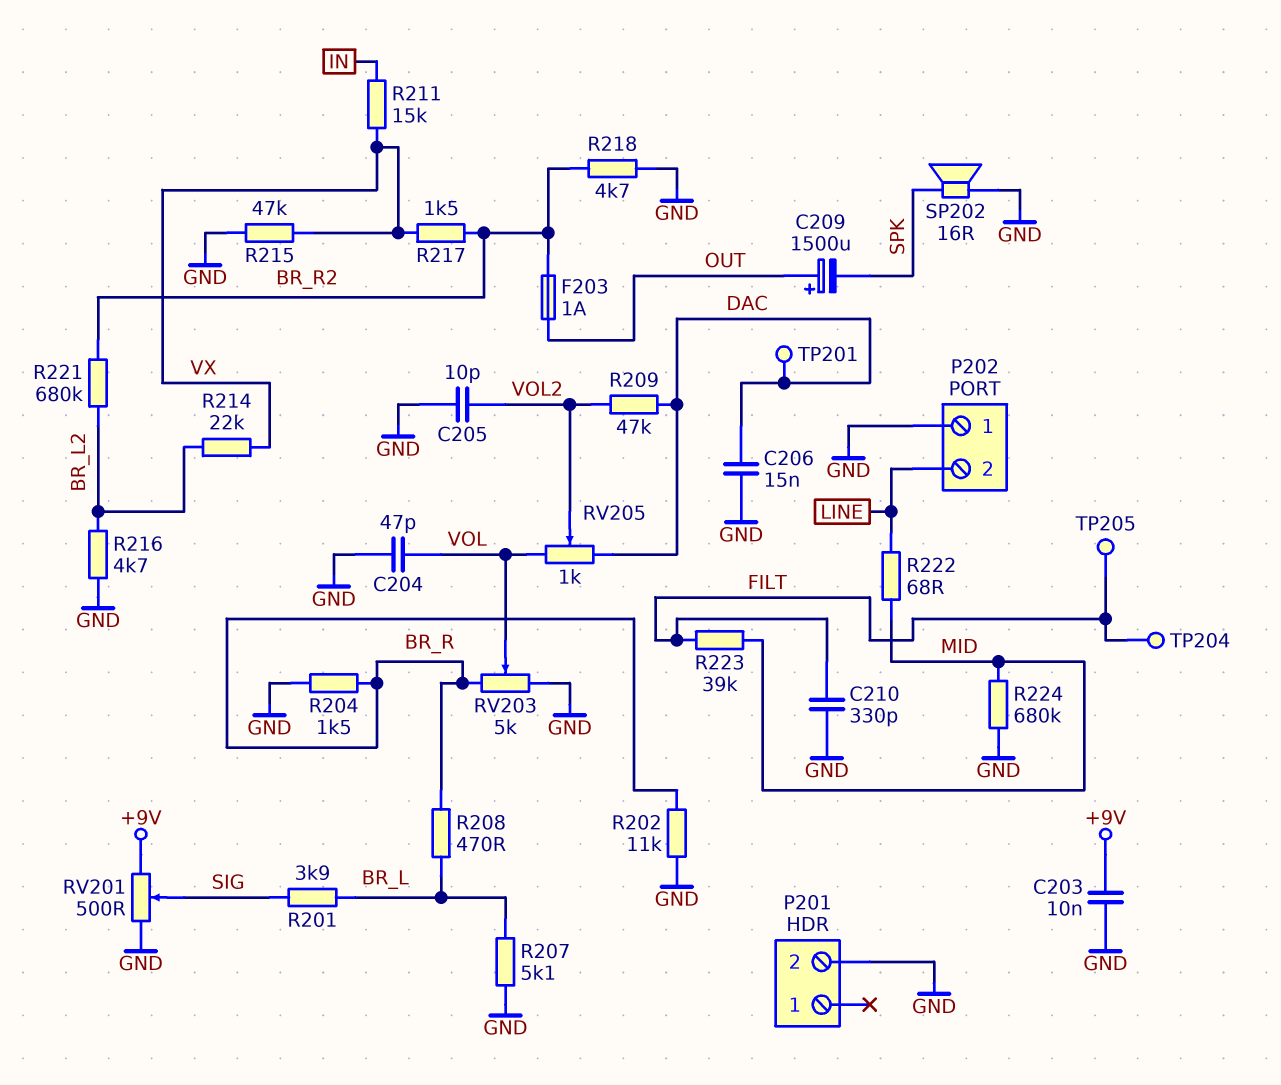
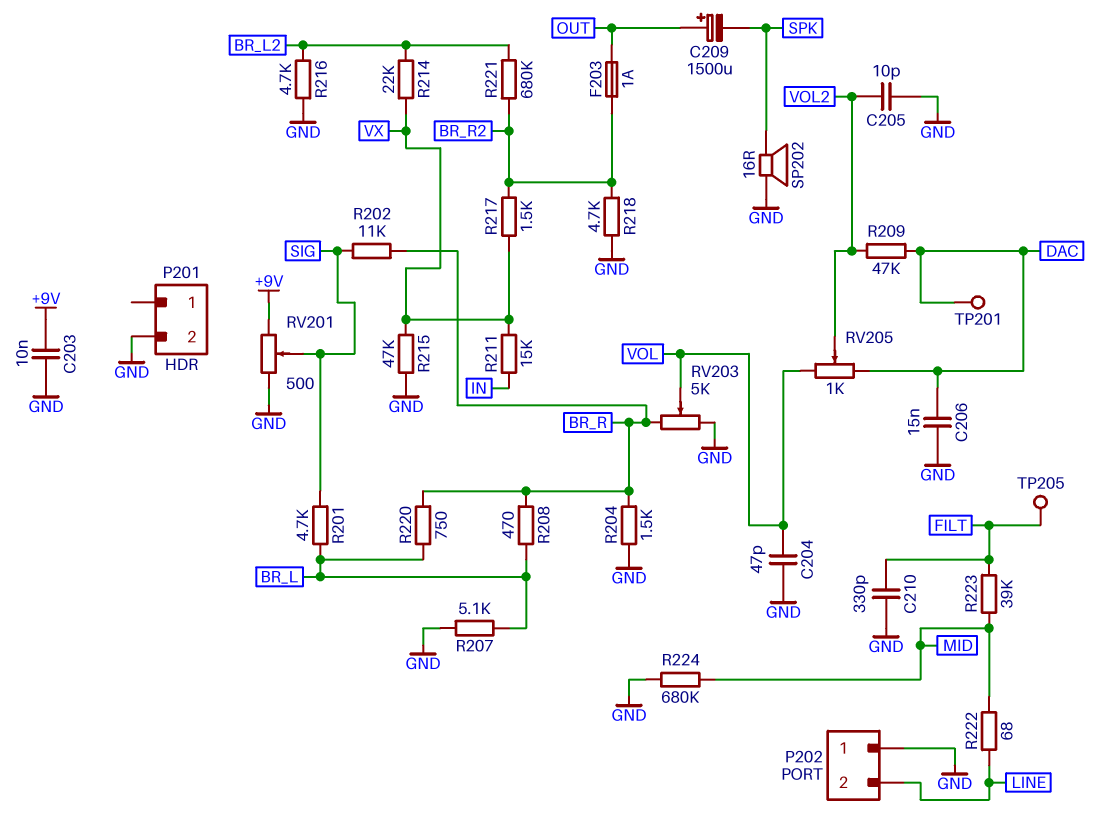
R201: 3.9k (BR_L, SIG) -> 4.7k (BR_L, SIG)
R202: 11k (BR_R, GND) -> 11k (BR_R, SIG)
R220: none -> 750 (BR_L, BR_R)
TP204: test point (FILT) -> none

